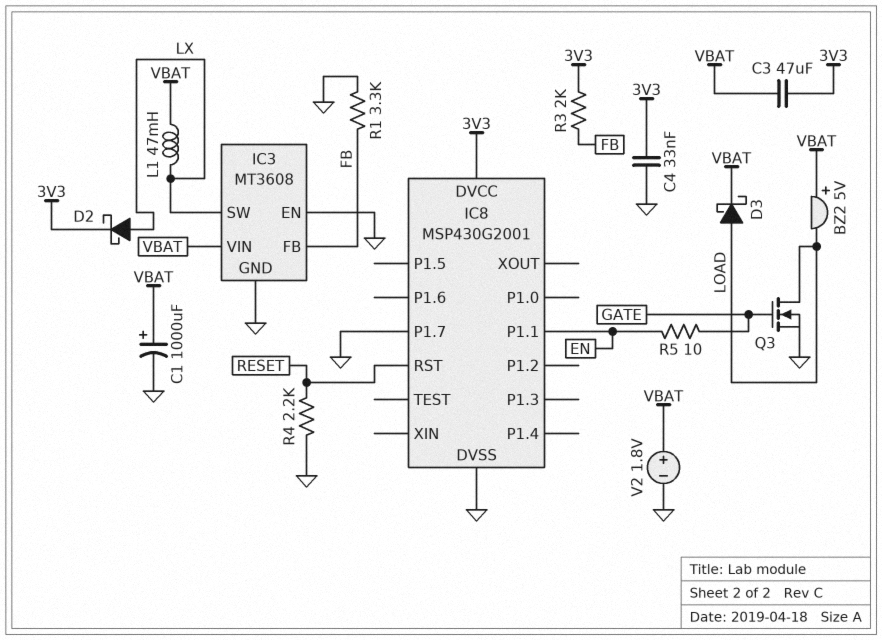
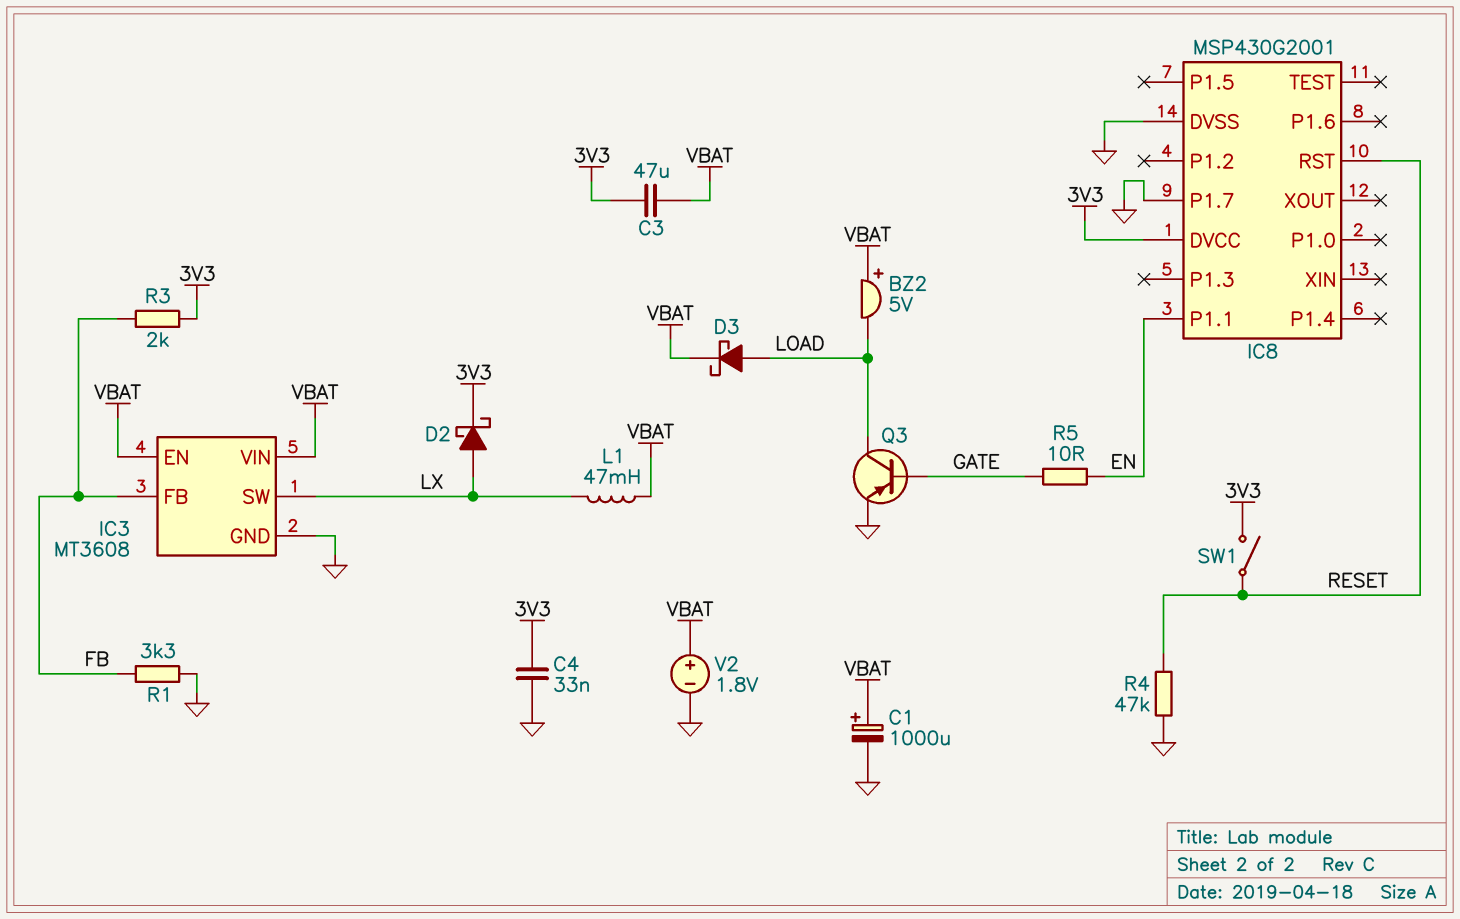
IC3 pin EN: GND -> VBAT
Q3: NMOS (G GATE, D LOAD, S GND) -> PNP (B GATE, C LOAD, E GND)
R4: 2.2k (GND, RESET) -> 47k (GND, RESET)
SW1: none -> switch (3V3, RESET)

